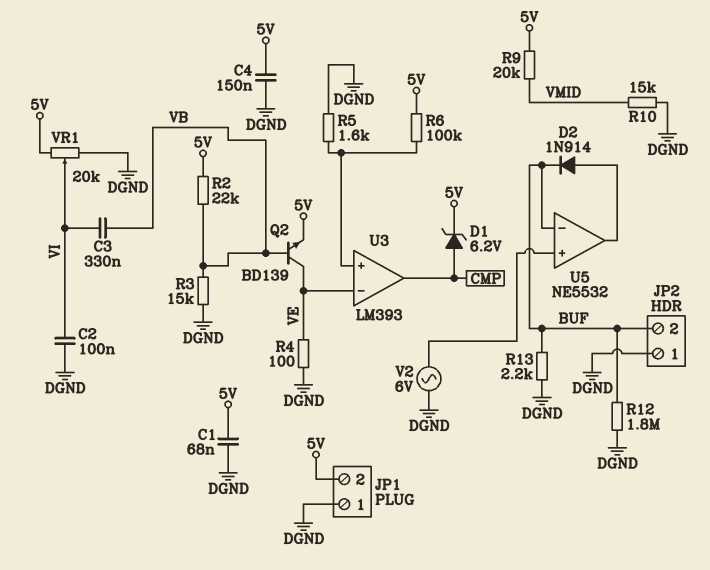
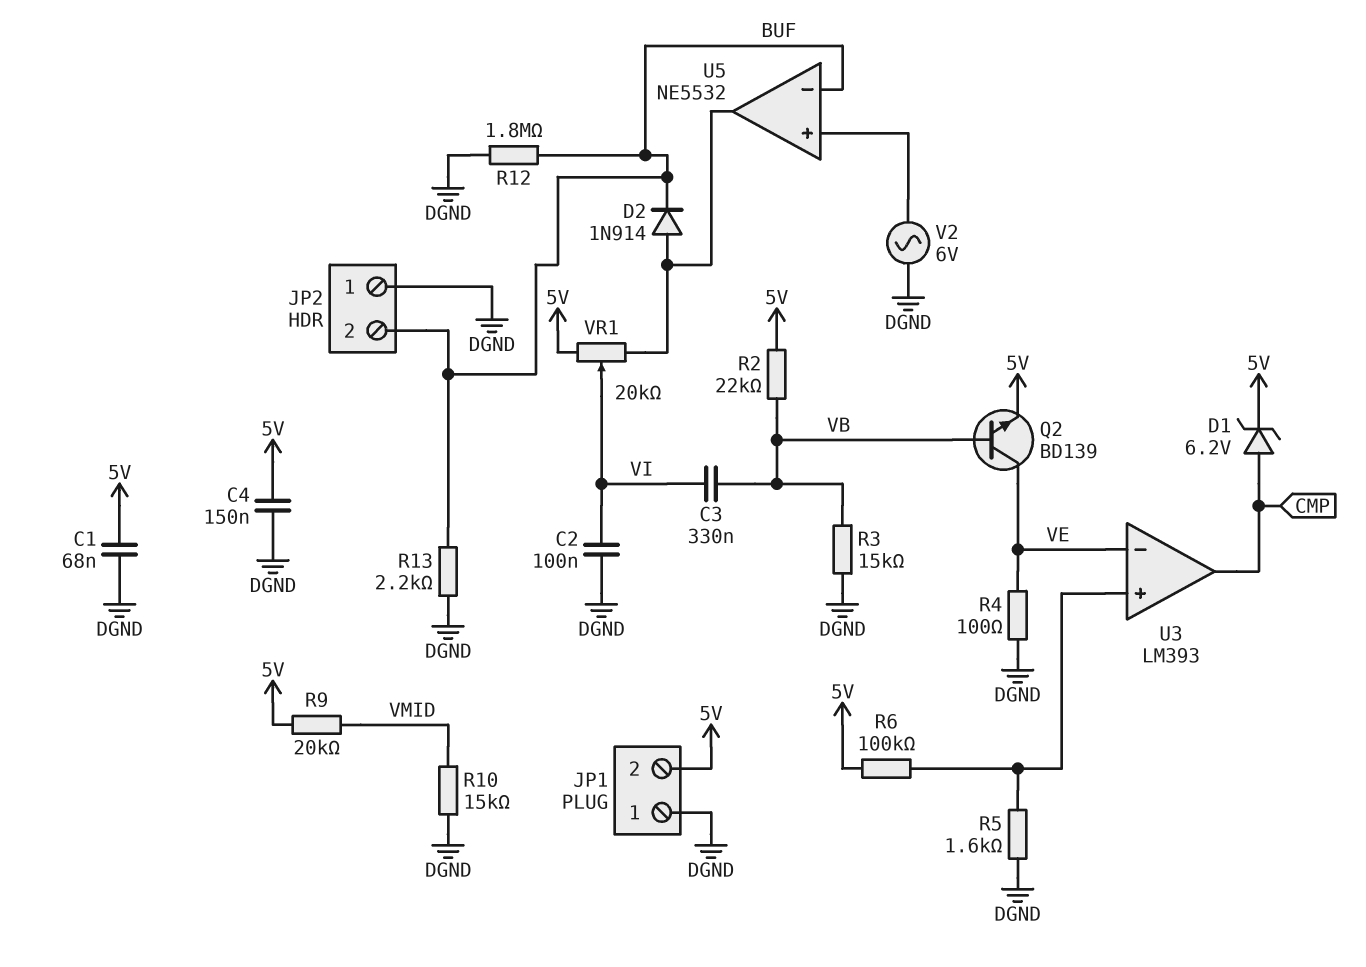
VR1: 20k (5V, DGND, wiper VI) -> 20k (5V, U5/out, wiper VI)

